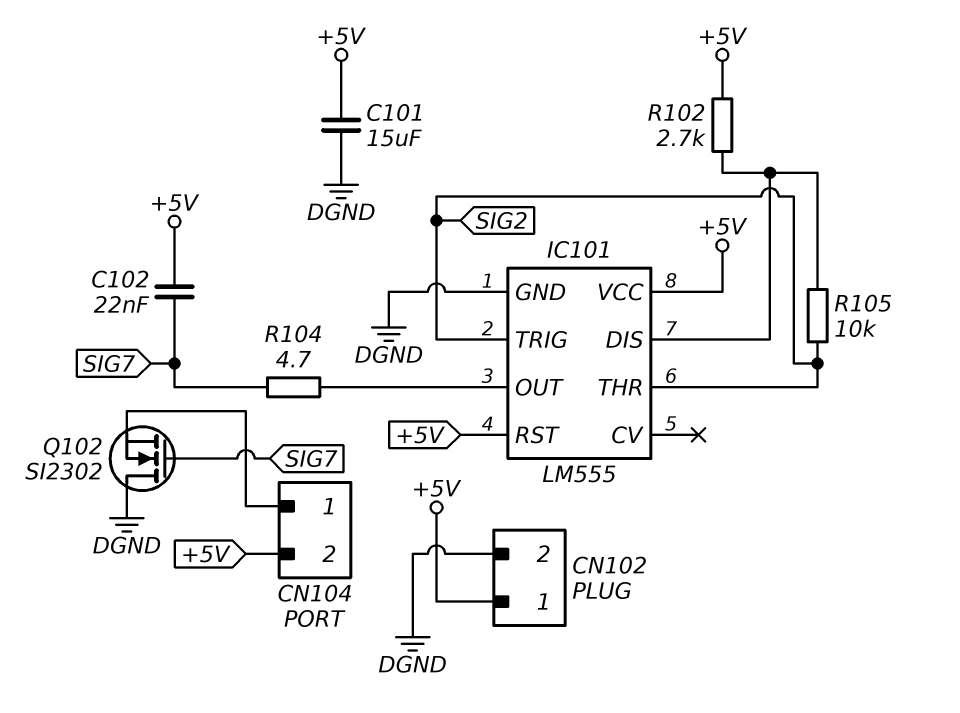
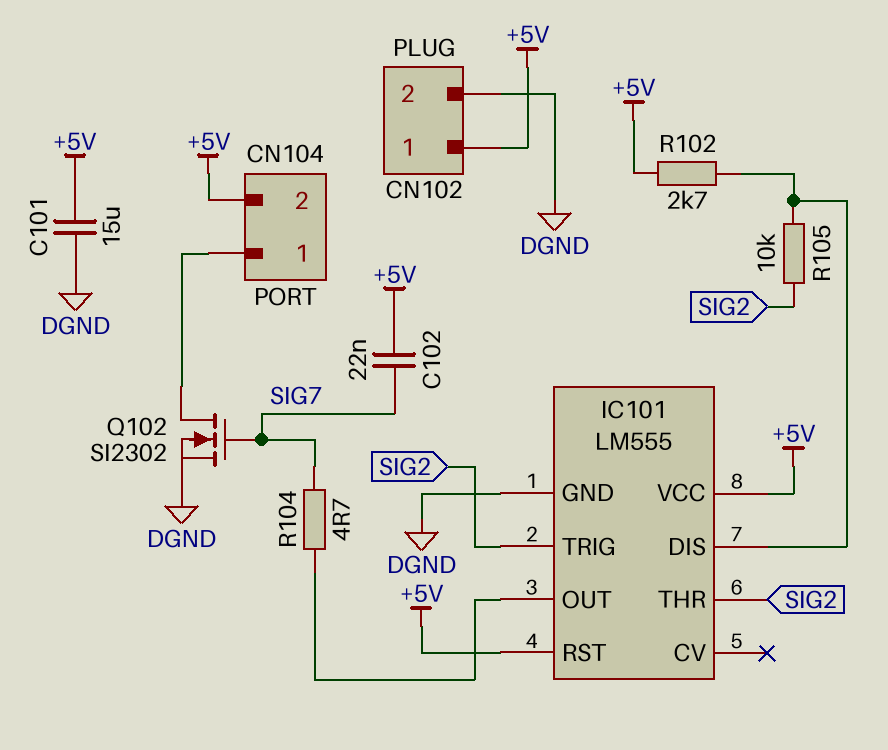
Q102: NMOS SI2302 (G SIG7, D DGND, S CN104/1) -> NMOS SI2302 (G SIG7, D CN104/1, S DGND)

